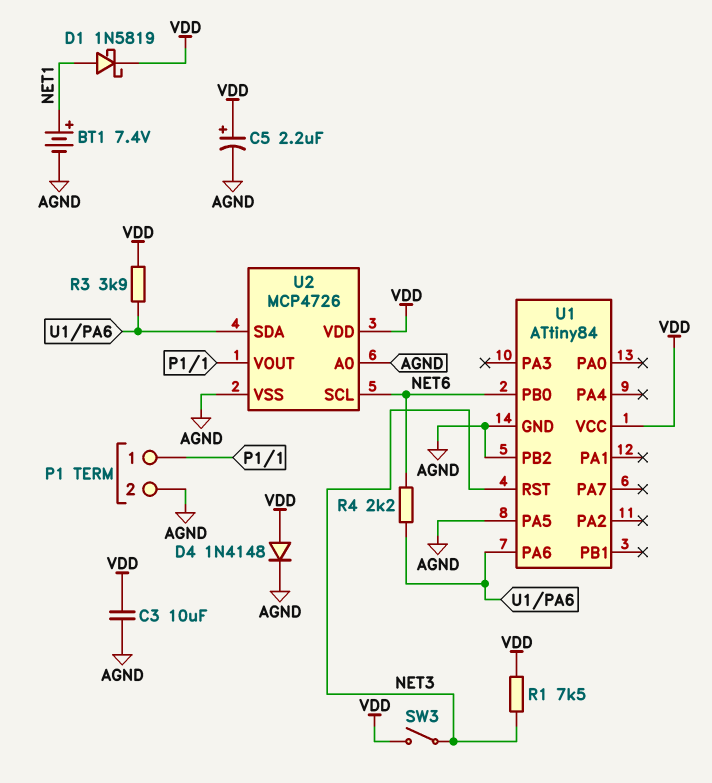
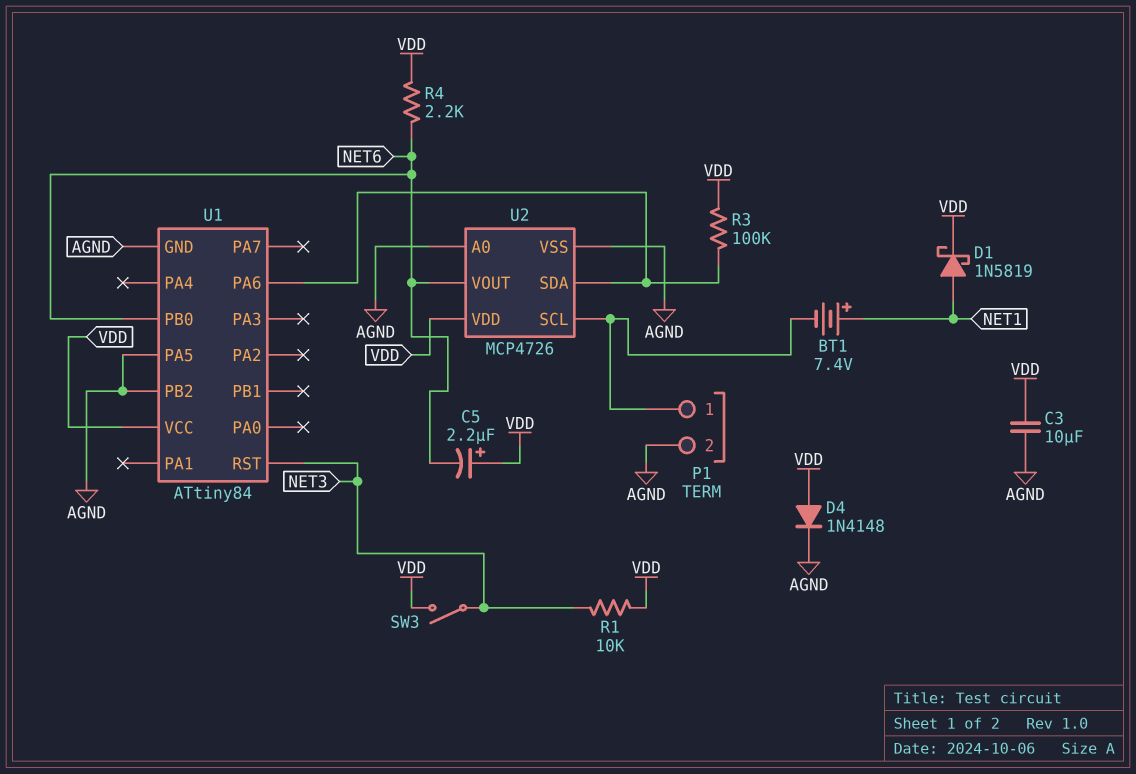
BT1: 7.4V (plus NET1, minus AGND) -> 7.4V (plus NET1, minus P1/1)
C5: 2.2uF (plus VDD, minus AGND) -> 2.2uF (plus VDD, minus NET6)
R1: 7.5k (NET3, VDD) -> 10k (NET3, VDD)
R3: 3.9k (U1/PA6, VDD) -> 100k (U1/PA6, VDD)
R4: 2.2k (NET6, U1/PA6) -> 2.2k (NET6, VDD)
U2 pin SCL: NET6 -> P1/1
U2 pin VOUT: P1/1 -> NET6

